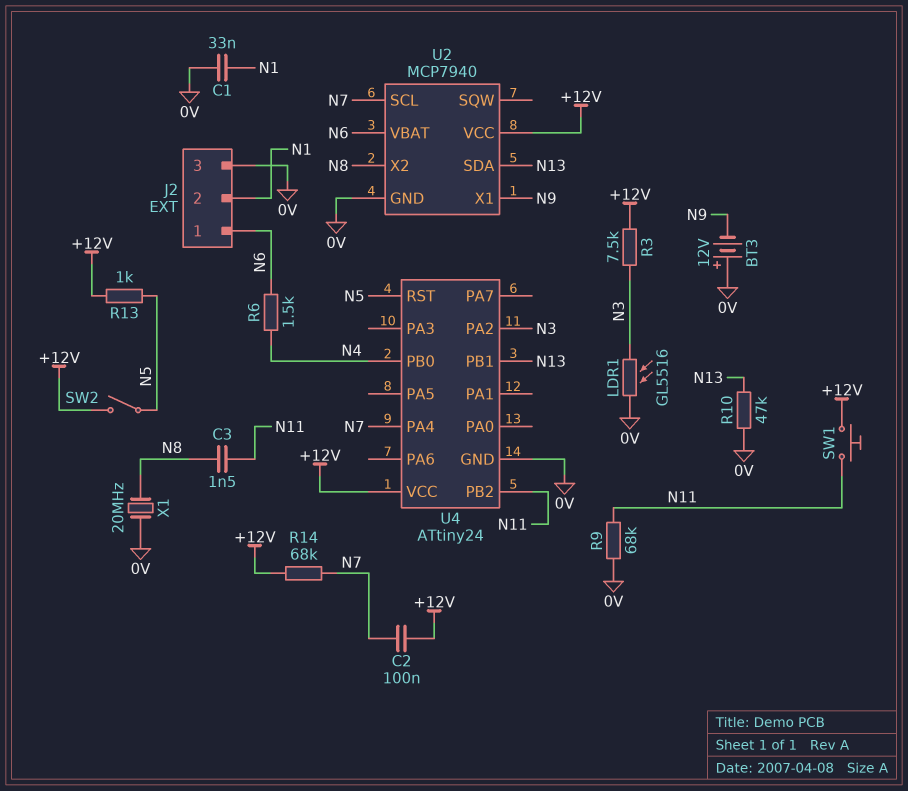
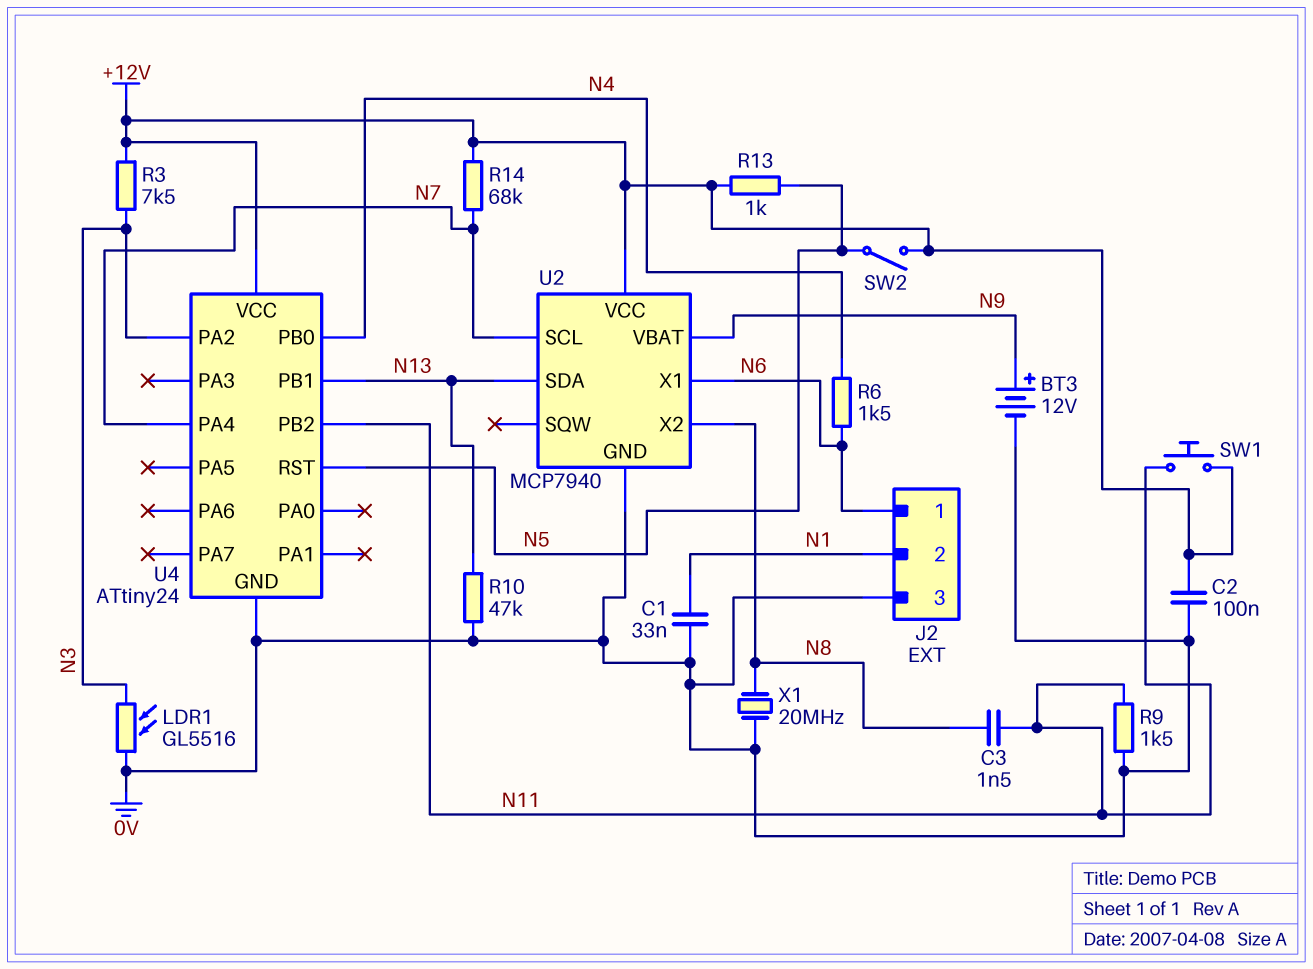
BT3: 12V (plus 0V, minus N9) -> 12V (plus N9, minus 0V)
C2: 100nF (+12V, N7) -> 100nF (+12V, 0V)
R9: 68k (0V, N11) -> 1.5k (0V, N11)
U2 pin VBAT: N6 -> N9
U2 pin X1: N9 -> N6

